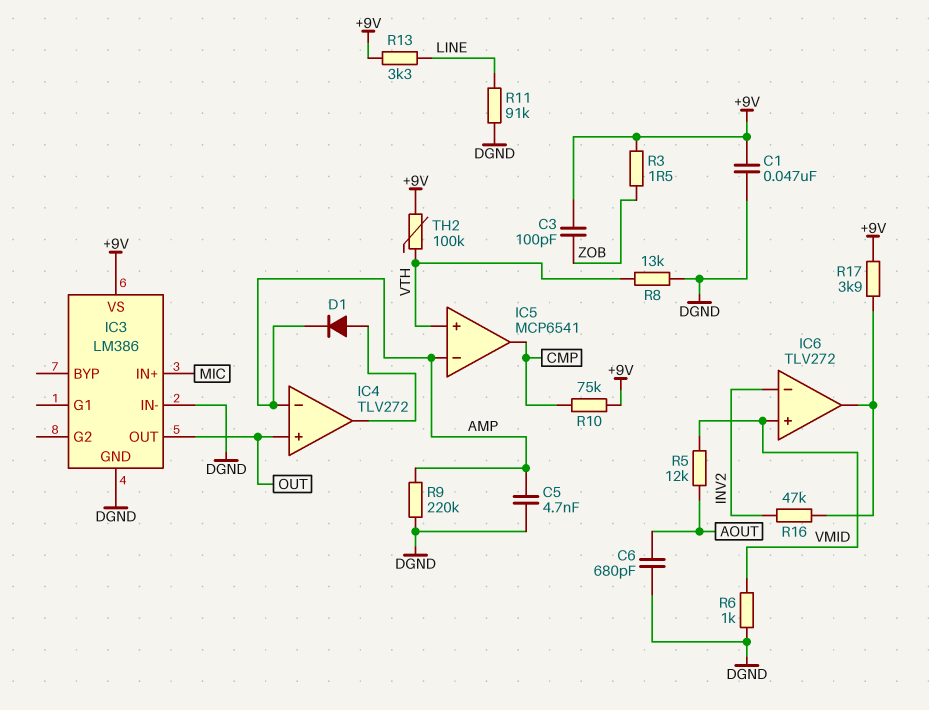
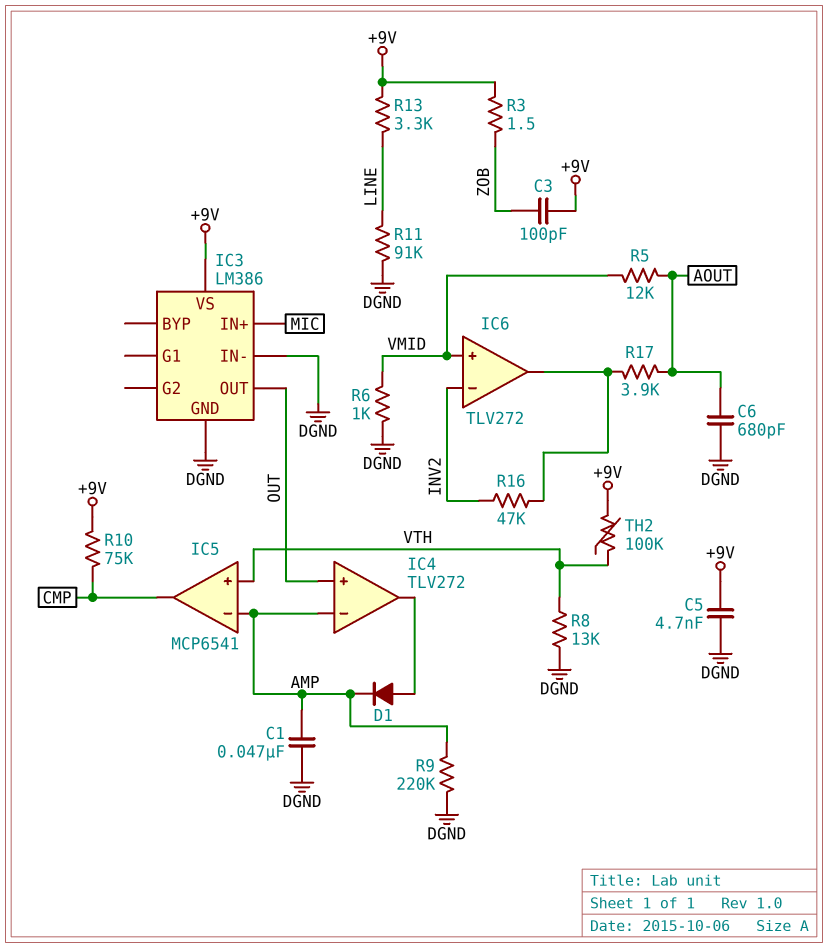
C1: 47nF (+9V, DGND) -> 47nF (AMP, DGND)
C5: 4.7nF (AMP, DGND) -> 4.7nF (+9V, DGND)
R17: 3.9k (+9V, IC6/out) -> 3.9k (AOUT, IC6/out)

